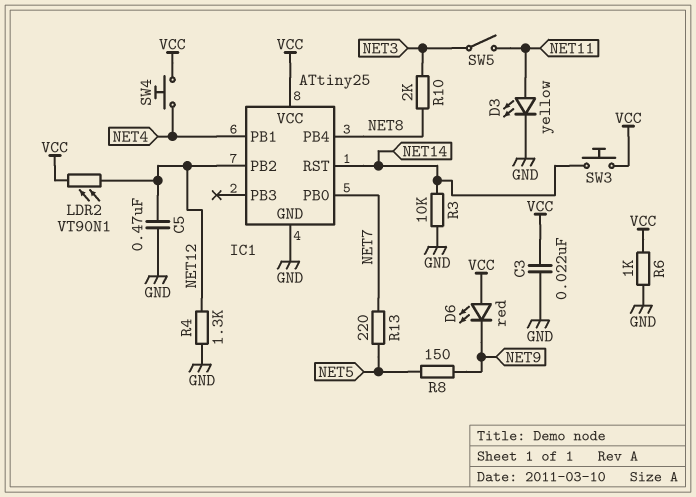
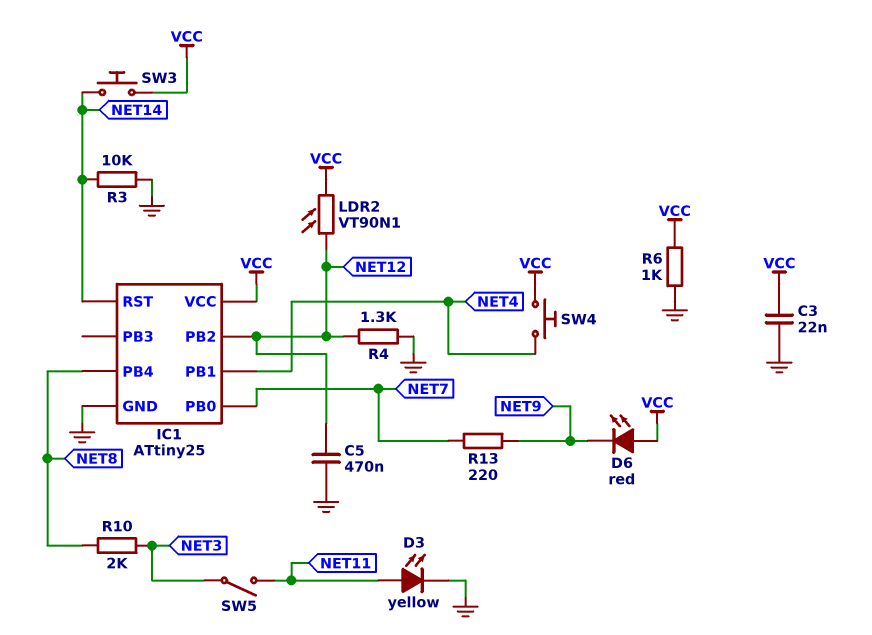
R8: 150 (NET5, NET9) -> none
R13: 220 (NET5, NET7) -> 220 (NET7, NET9)

